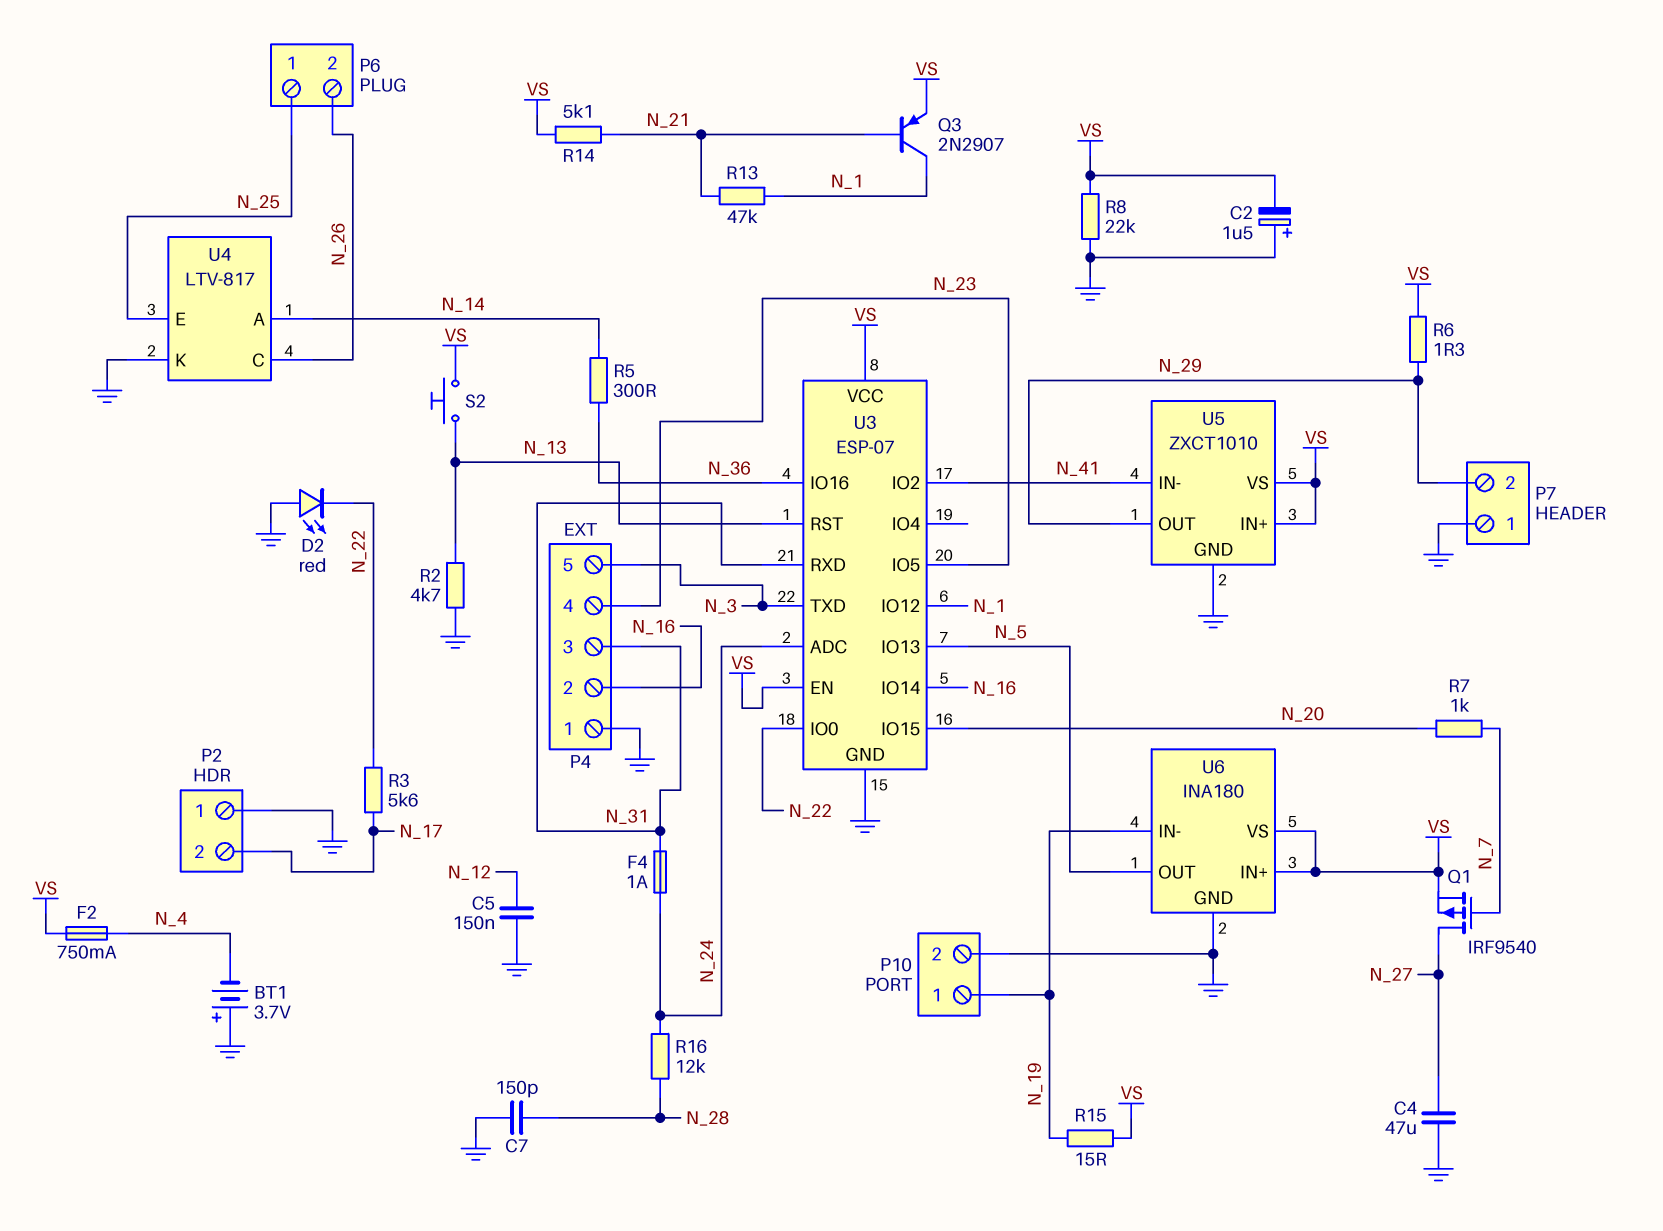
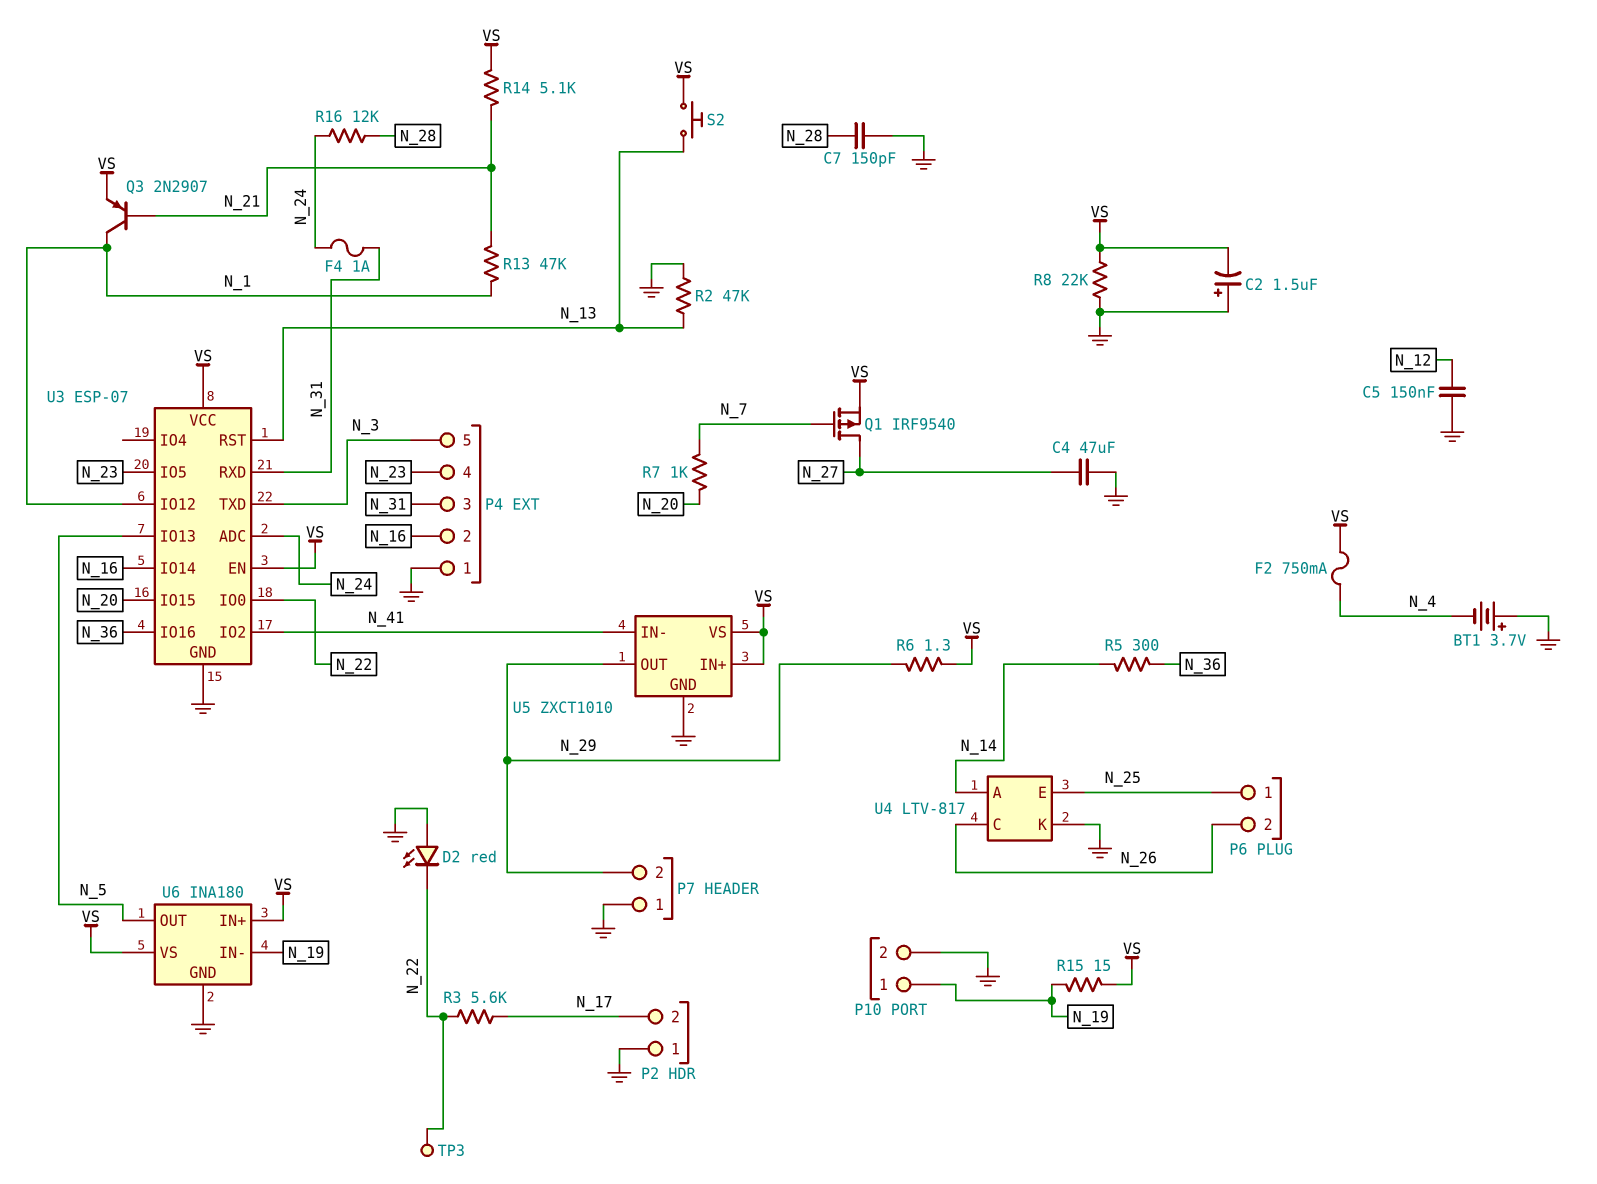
R2: 4.7k (GND, N_13) -> 47k (GND, N_13)
TP3: none -> test point (N_22)

